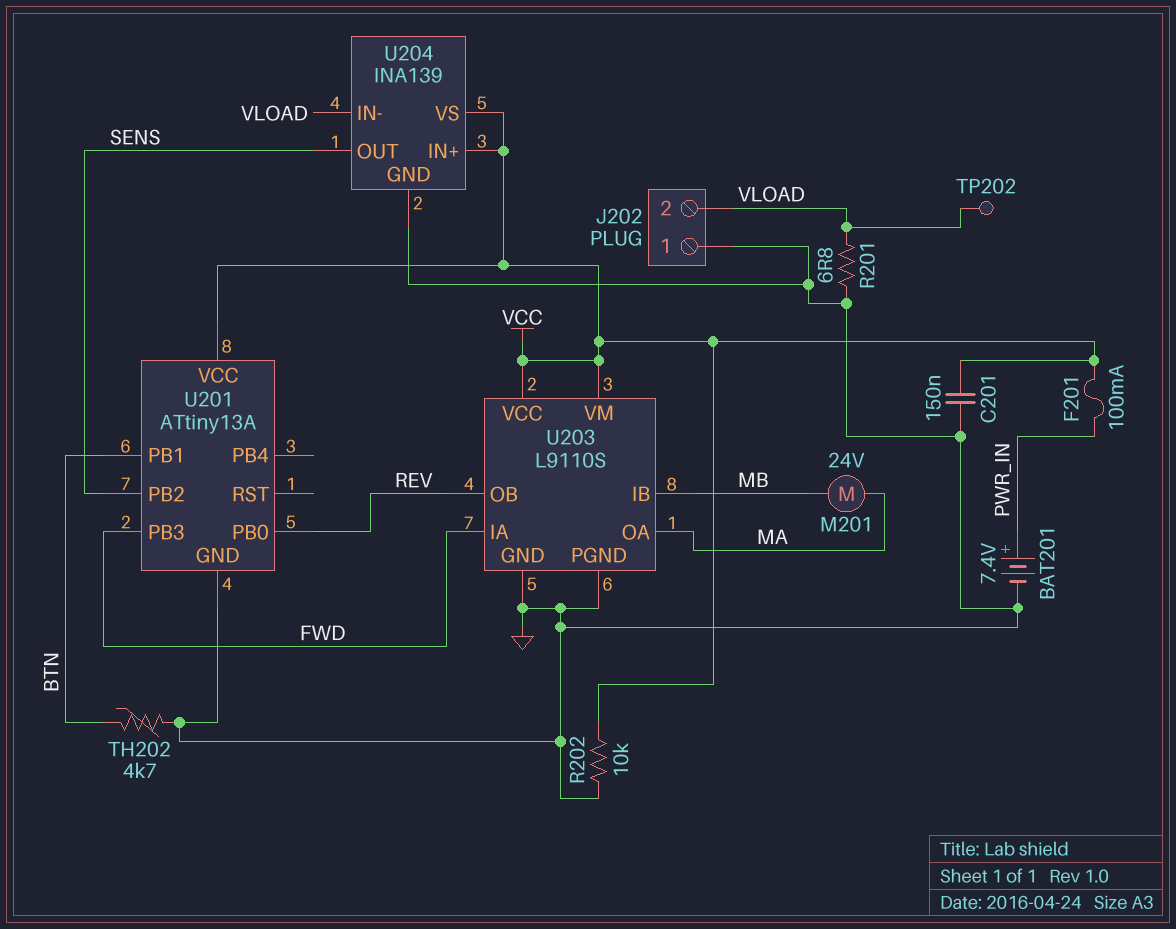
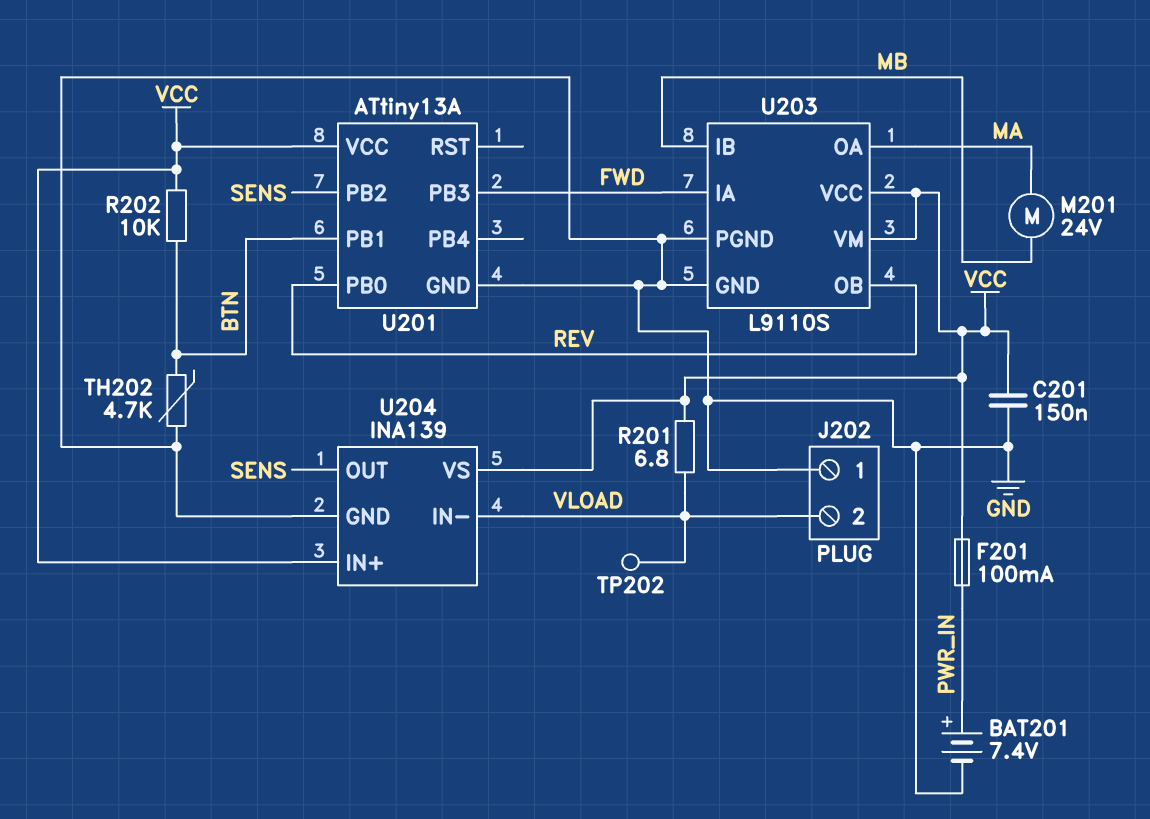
R201: 6.8 (GND, VLOAD) -> 6.8 (VCC, VLOAD)
R202: 10k (GND, VCC) -> 10k (BTN, VCC)

